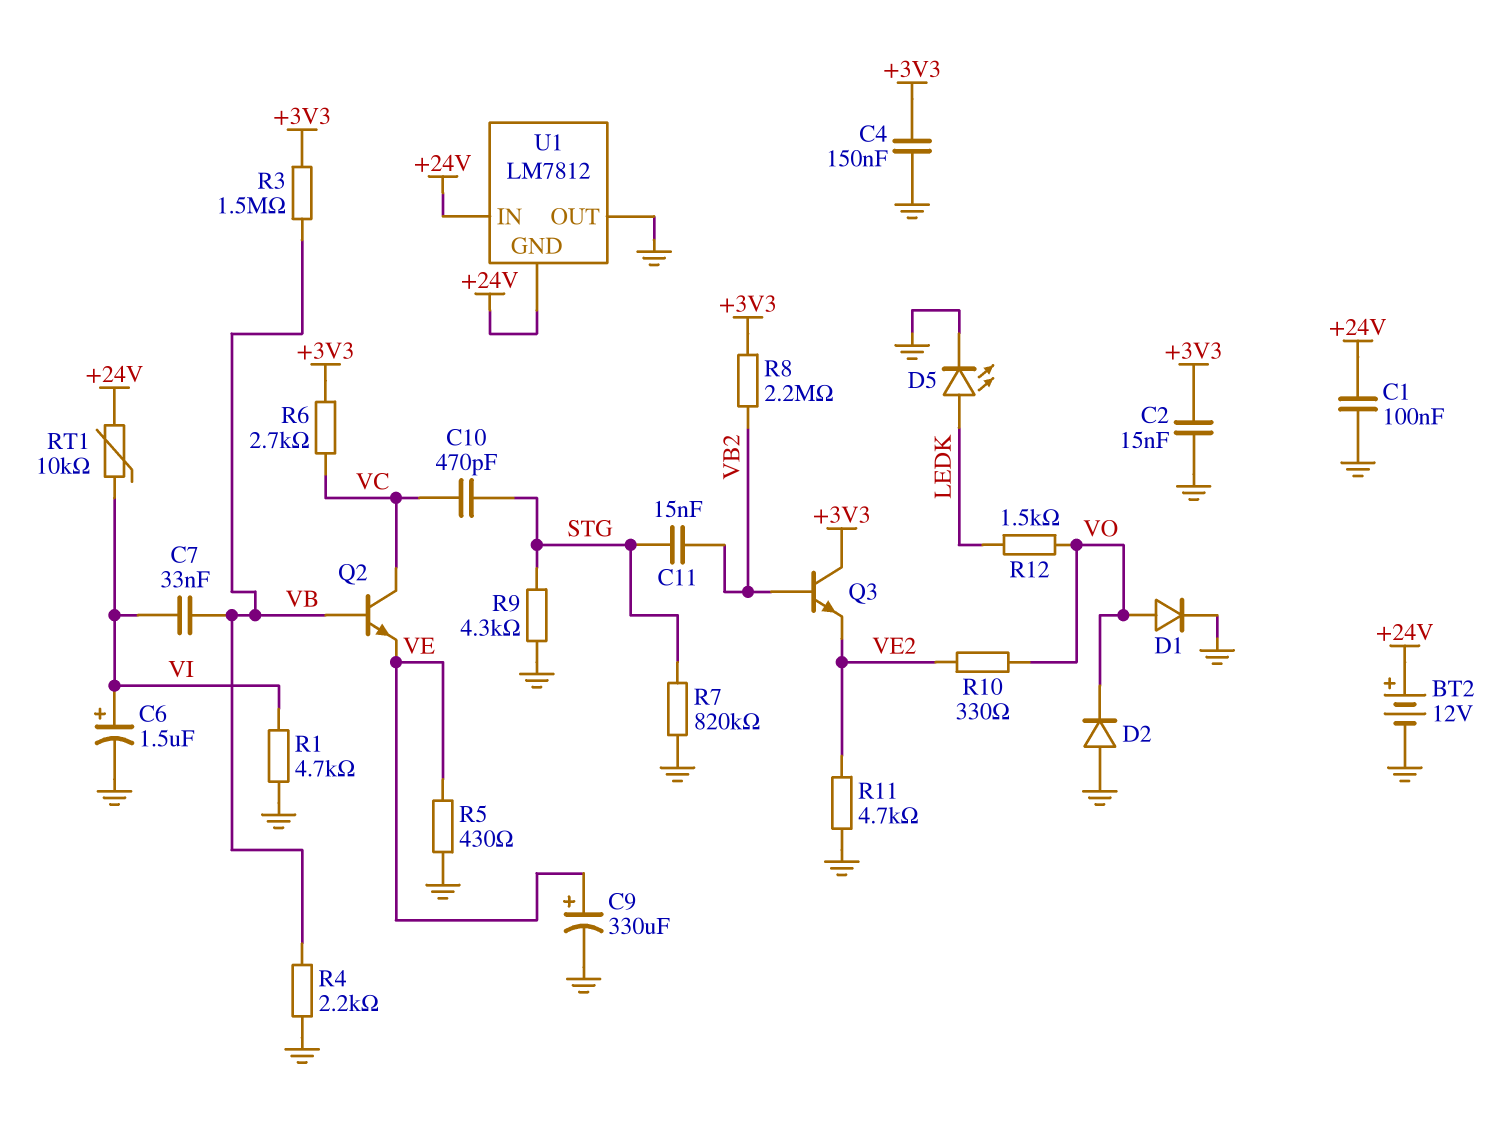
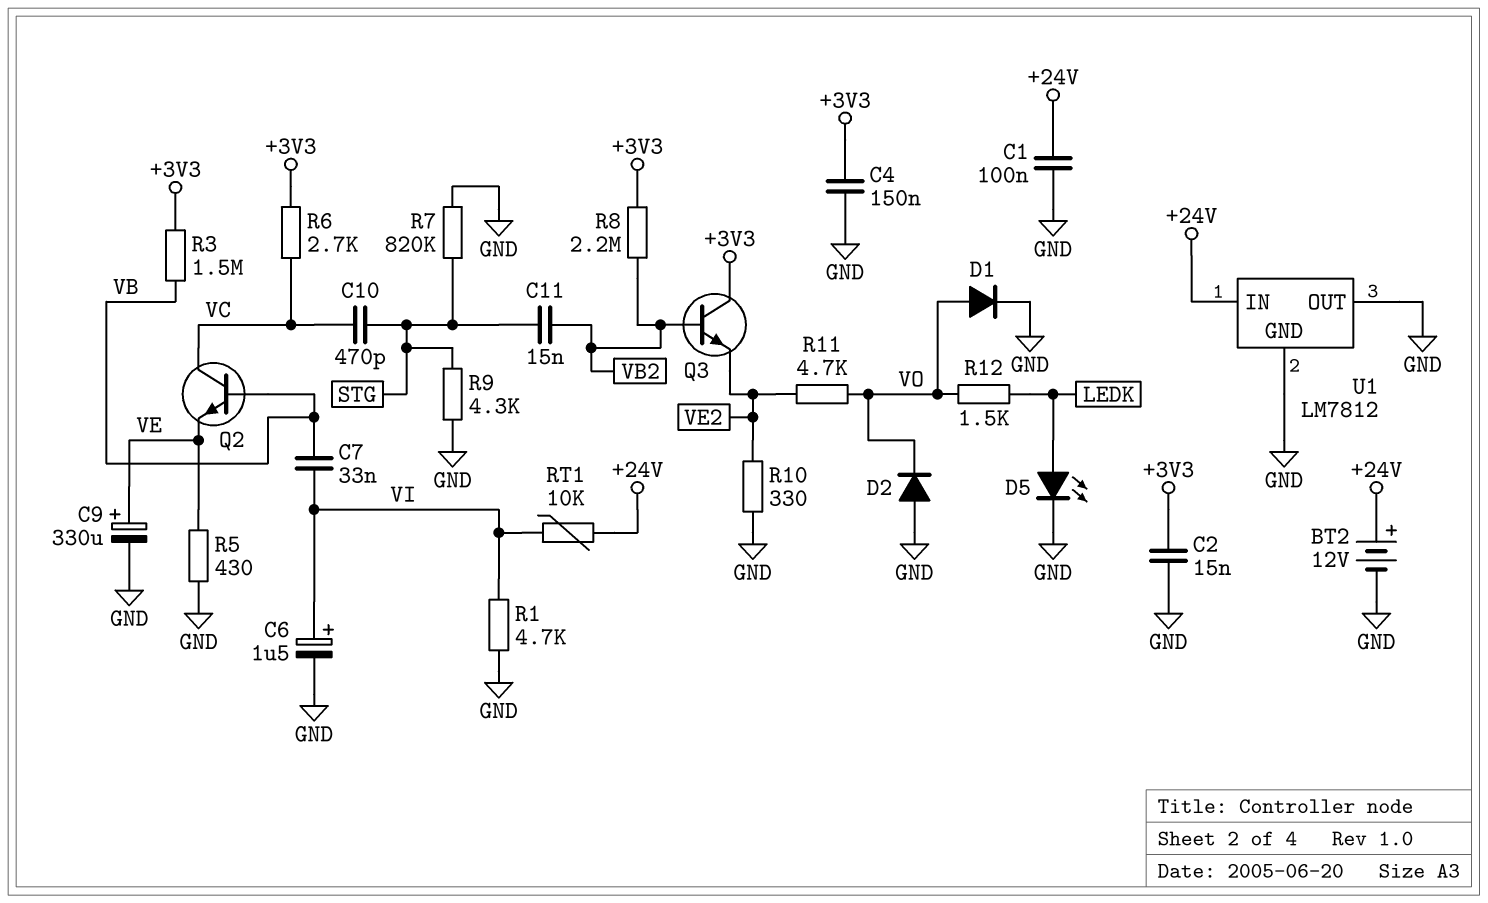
R4: 2.2k (GND, VB) -> none
R10: 330 (VE2, VO) -> 330 (GND, VE2)
R11: 4.7k (GND, VE2) -> 4.7k (VE2, VO)
U1 pin GND: +24V -> GND

